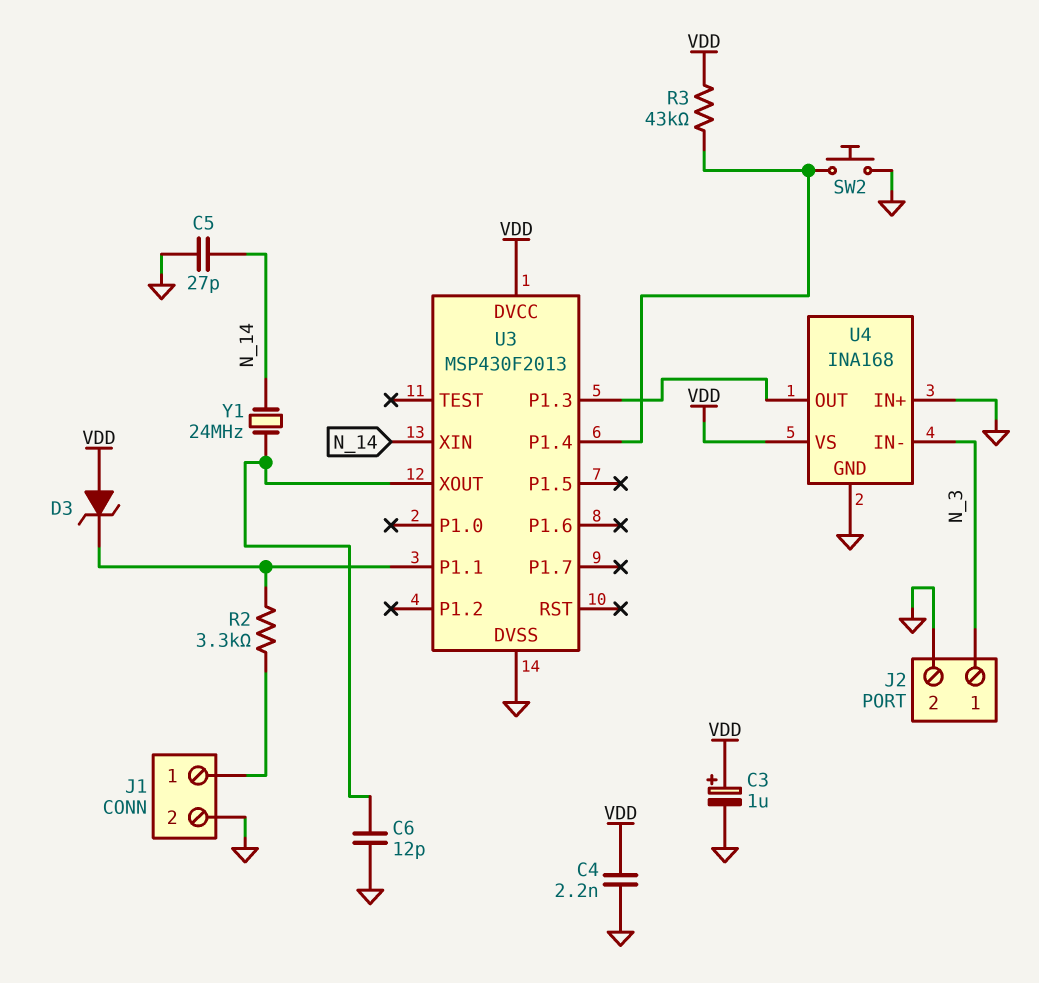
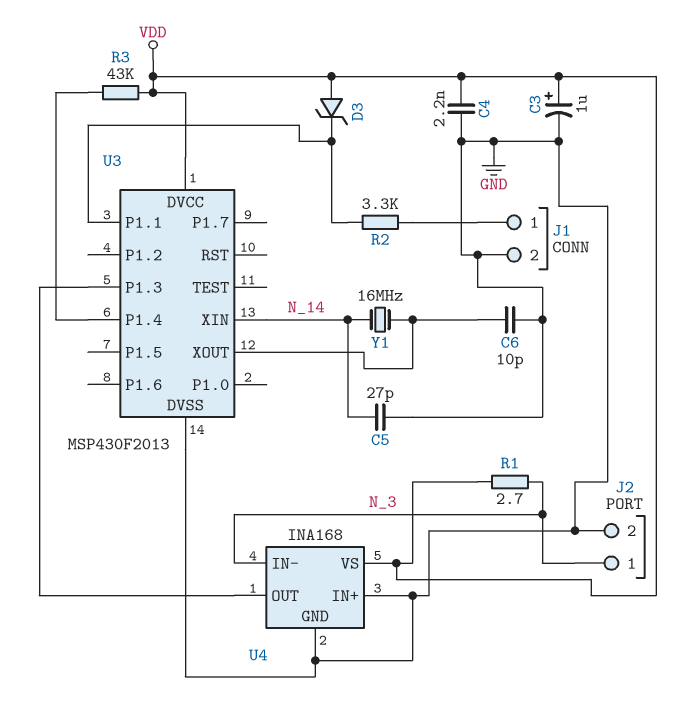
C6: 12pF (GND, U3/XOUT) -> 10pF (GND, U3/XOUT)
R1: none -> 2.7 (N_3, VDD)
SW2: button (GND, U3/P1.4) -> none
Y1: 24MHz (N_14, U3/XOUT) -> 16MHz (N_14, U3/XOUT)

